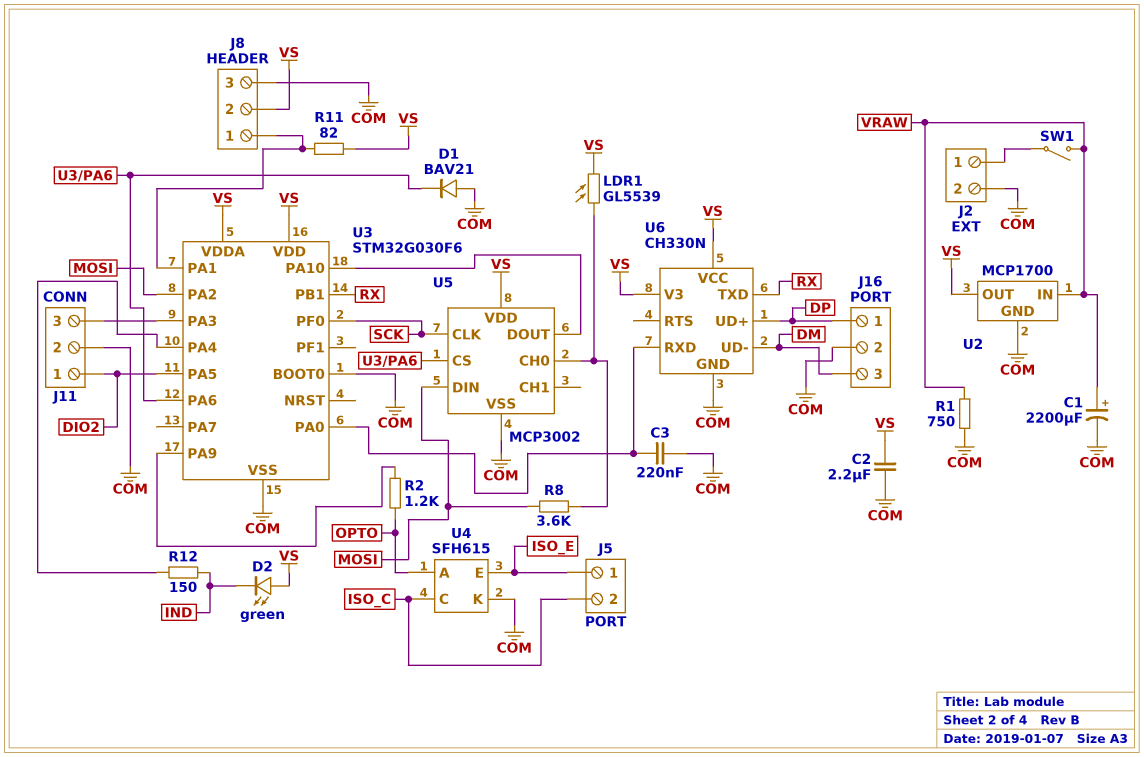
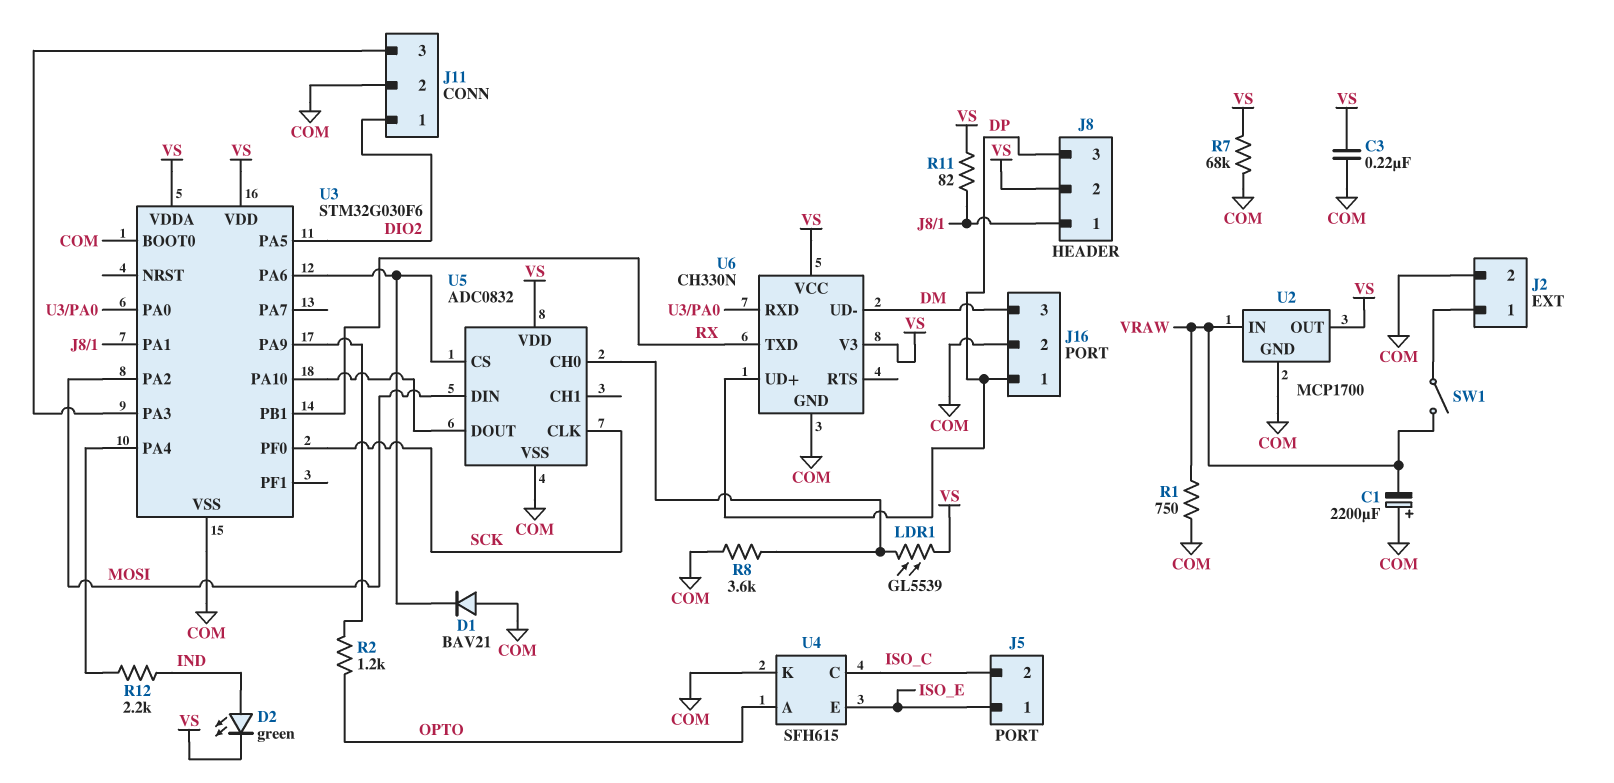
C1: 2200uF (plus VRAW, minus COM) -> 2200uF (plus COM, minus VRAW)
C2: 2.2uF (COM, VS) -> none
C3: 220nF (COM, U3/PA0) -> 220nF (COM, VS)
D2: LED green (A VS, K IND) -> LED green (A IND, K VS)
J8 pin 3: COM -> DP
R7: none -> 68k (COM, VS)
R8: 3.6k (MOSI, U5/CH0) -> 3.6k (COM, U5/CH0)
R12: 150 (IND, U3/PA4) -> 2.2k (IND, U3/PA4)
U5: MCP3002 -> ADC0832

